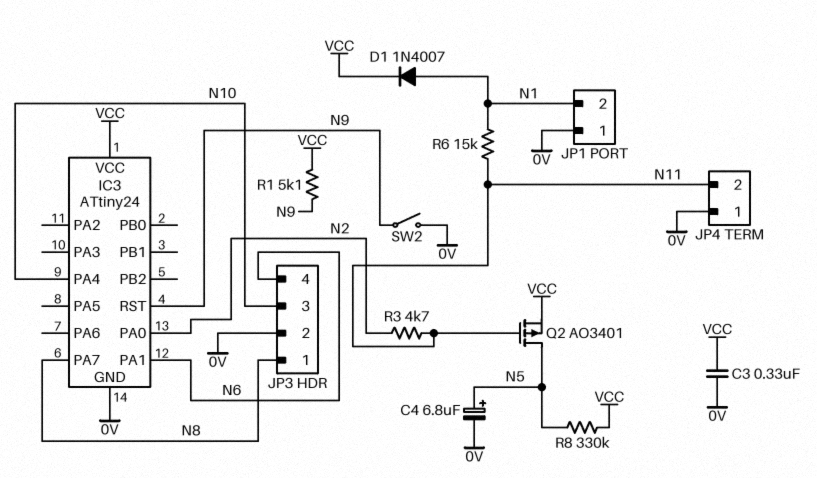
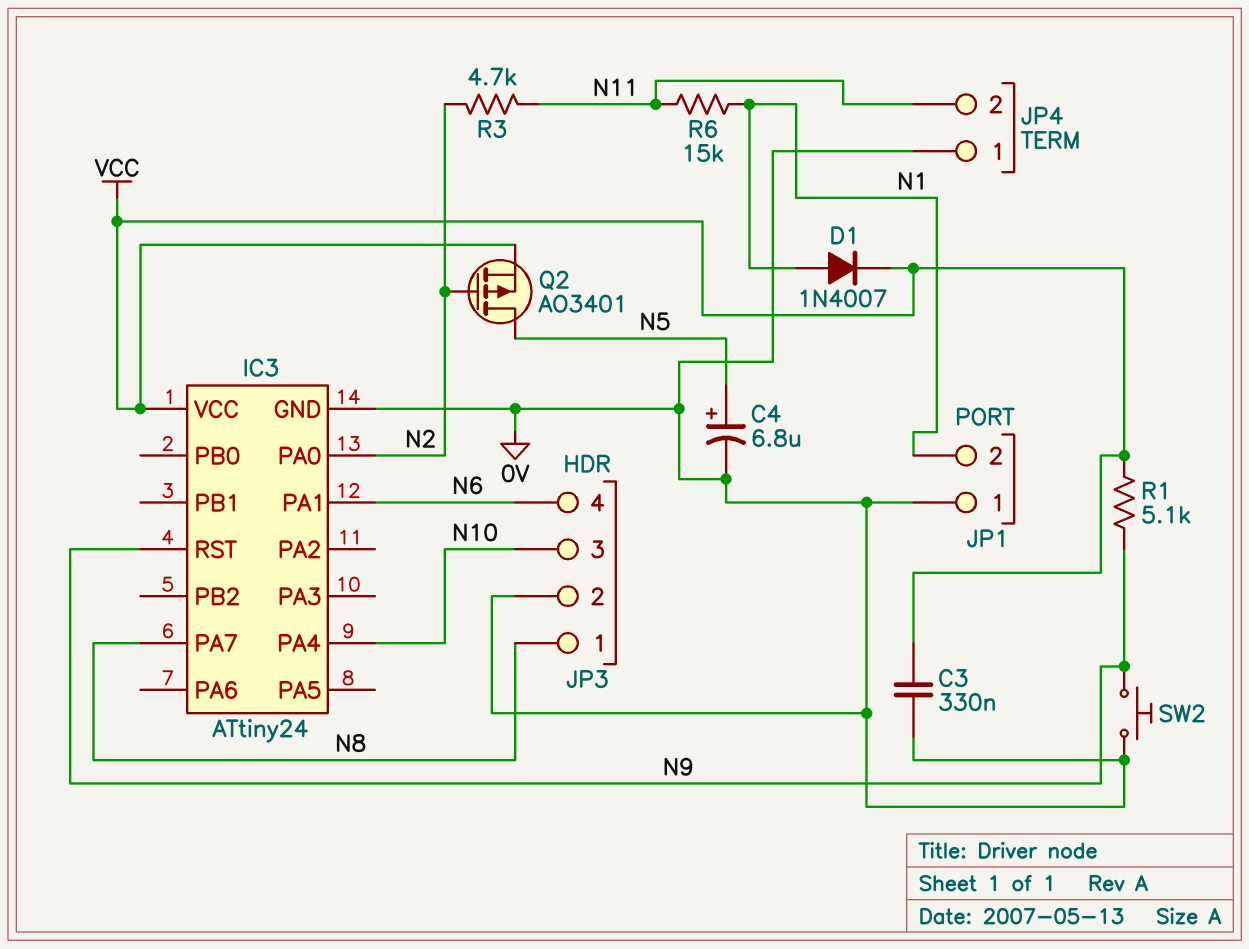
Q2: PMOS AO3401 (G N11, D N5, S VCC) -> PMOS AO3401 (G N2, D N5, S VCC)
R8: 330k (N5, VCC) -> none
SW2: switch (0V, N9) -> button (0V, N9)

